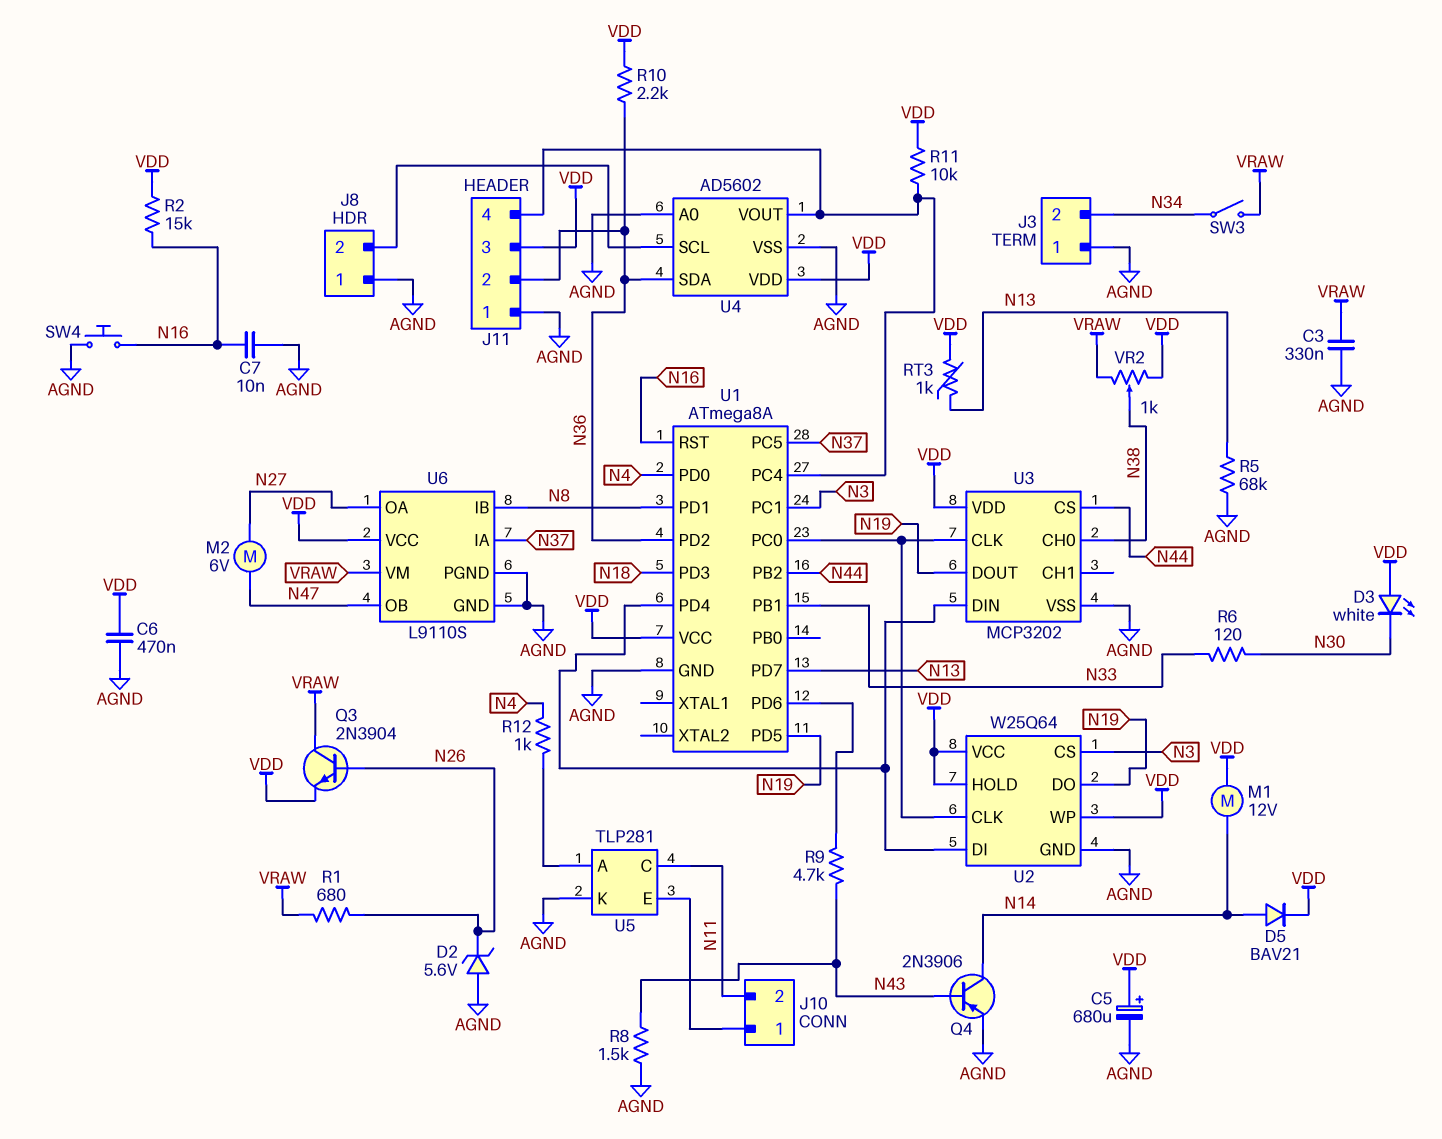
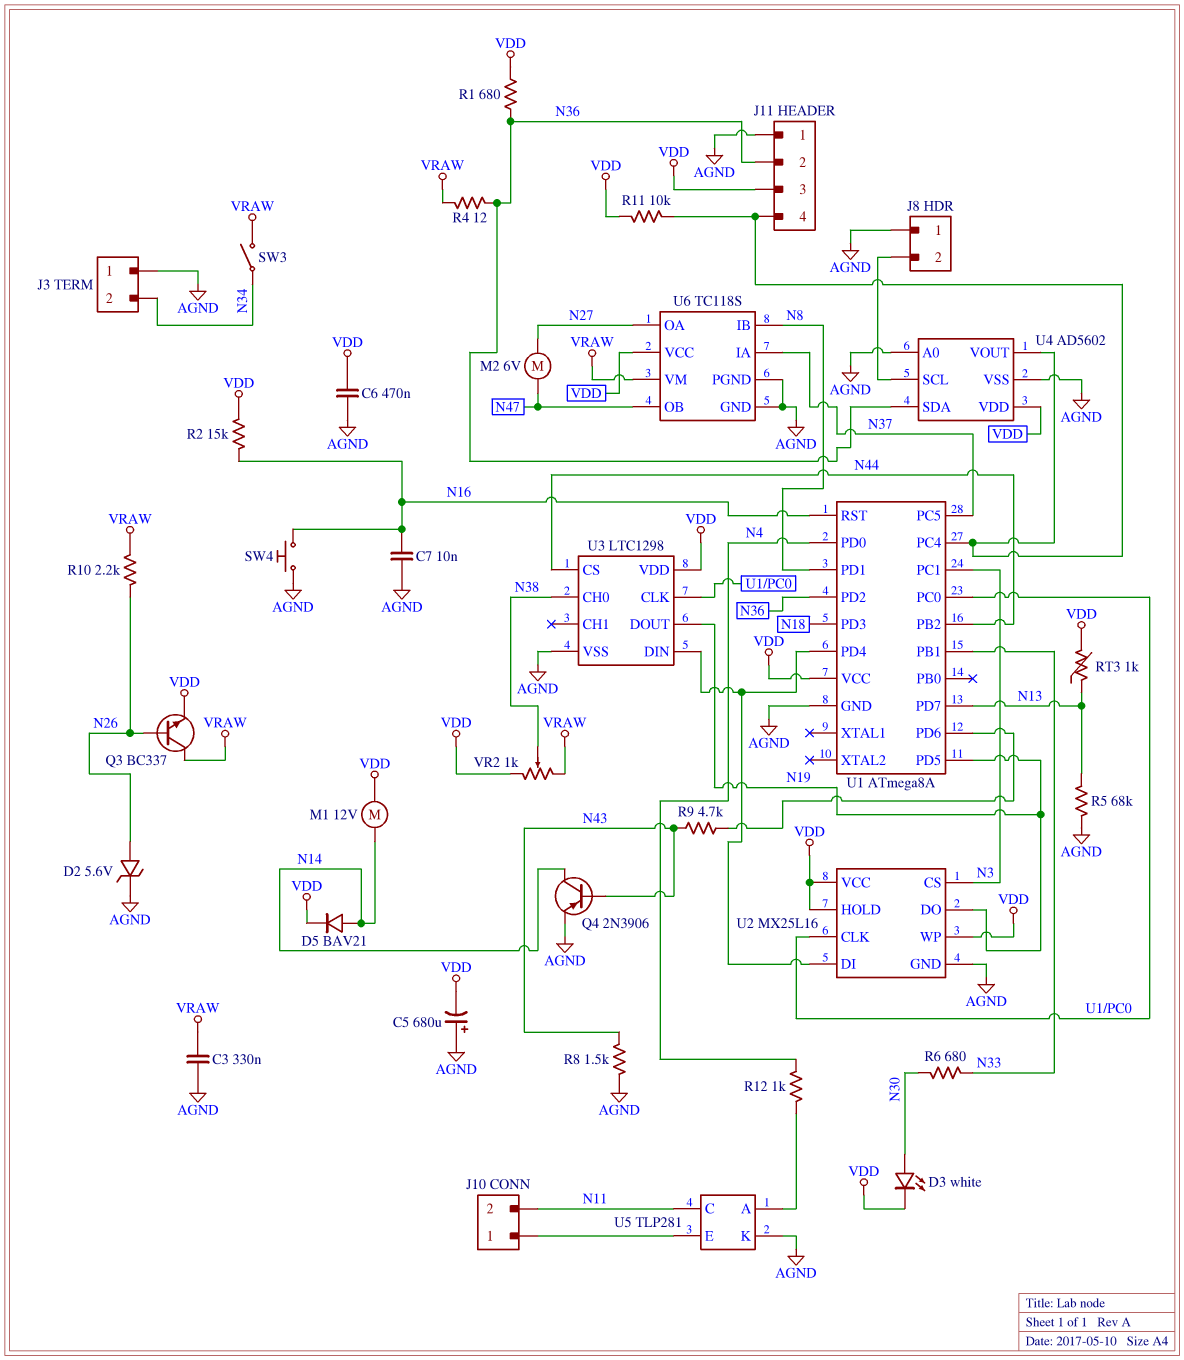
C5: 680uF (plus VDD, minus AGND) -> 680uF (plus AGND, minus VDD)
D2: zener 5.6V (A AGND, K N26) -> zener 5.6V (A N26, K AGND)
D3: LED white (A VDD, K N30) -> LED white (A N30, K VDD)
Q3: NPN 2N3904 (B N26, C VRAW, E VDD) -> NPN BC337 (B N26, C VRAW, E VDD)
R1: 680 (N26, VRAW) -> 680 (N36, VDD)
R4: none -> 12 (N36, VRAW)
R6: 120 (N30, N33) -> 680 (N30, N33)
R10: 2.2k (N36, VDD) -> 2.2k (N26, VRAW)
U2: W25Q64 -> MX25L16
U3: MCP3202 -> LTC1298
U6: L9110S -> TC118S

